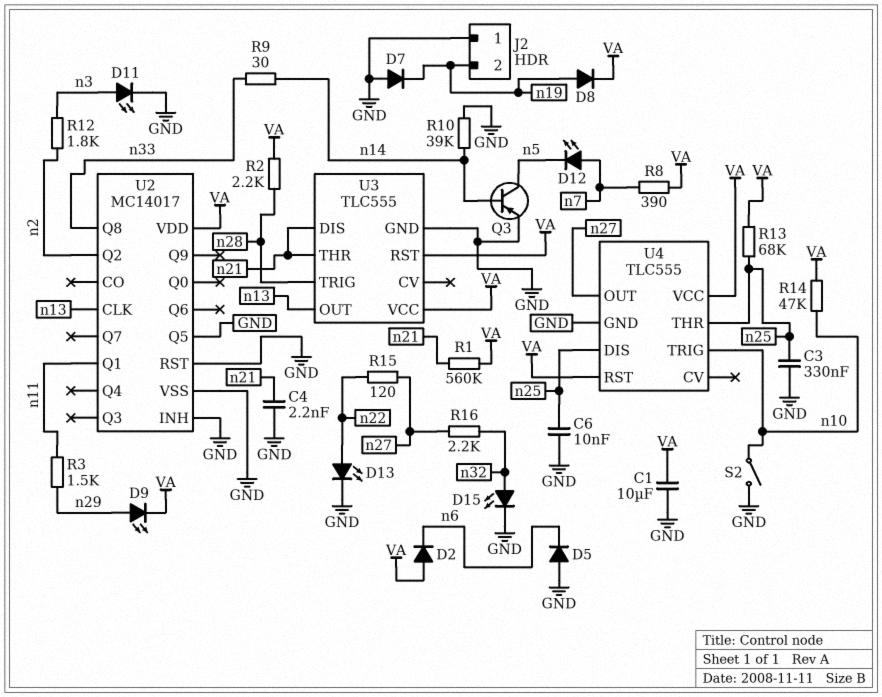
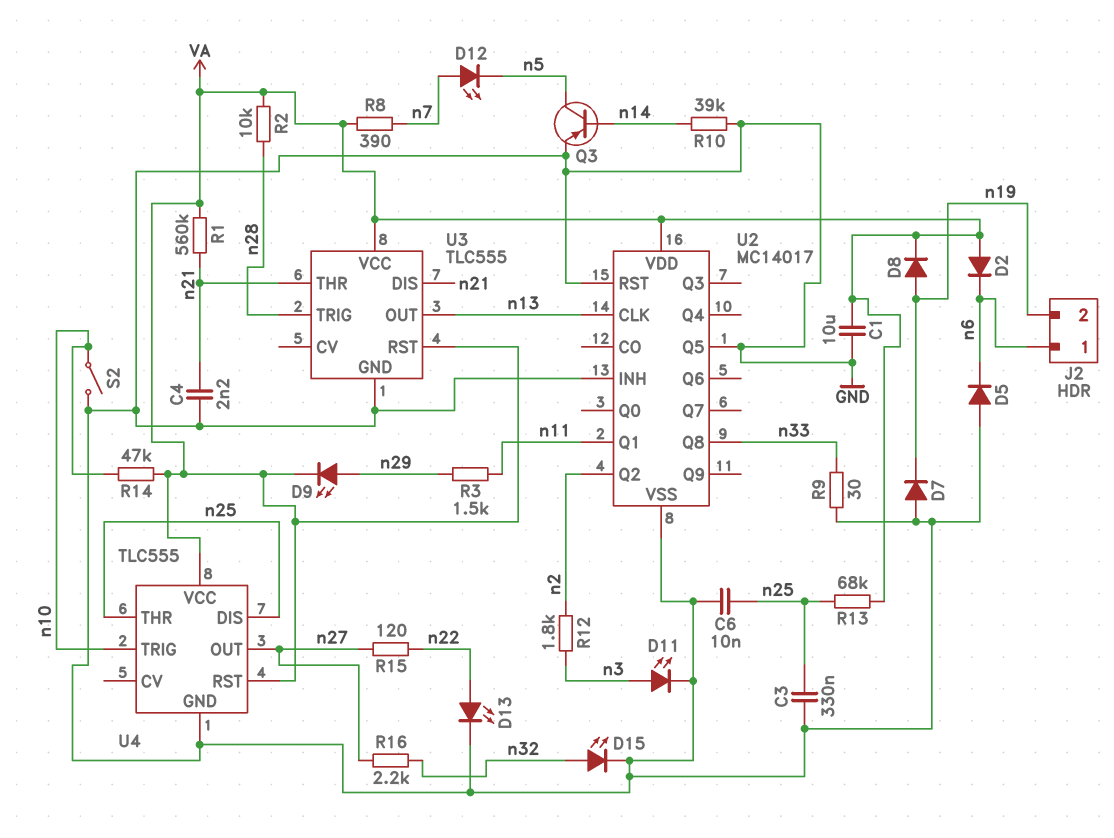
J2 pin 1: GND -> n6
R2: 2.2k (VA, n28) -> 10k (VA, n28)
R9: 30 (n14, n33) -> 30 (GND, n33)

